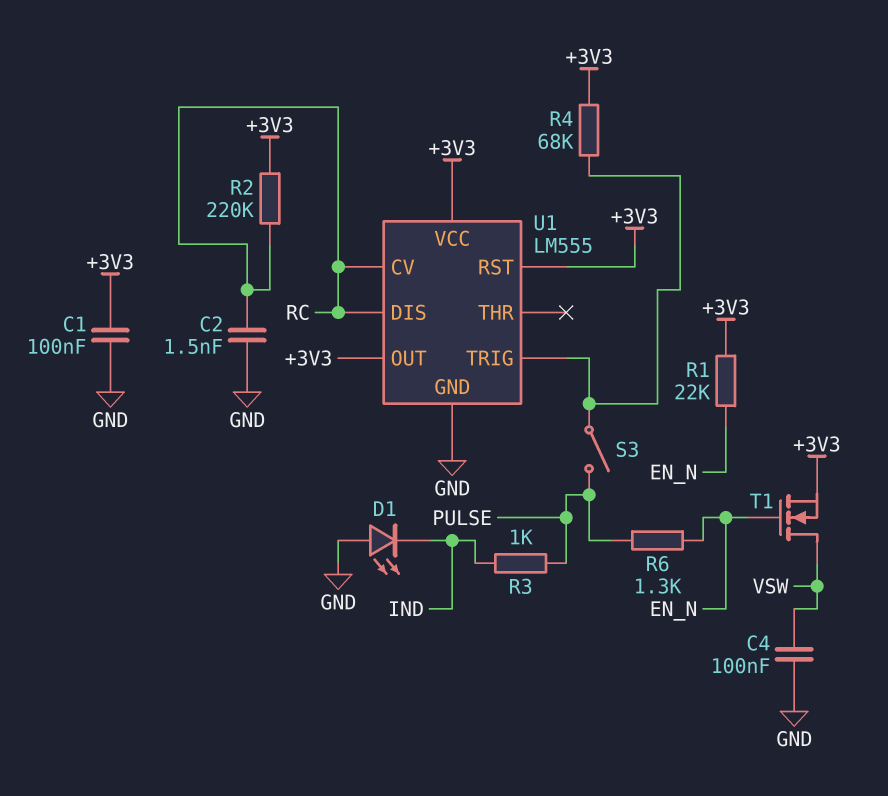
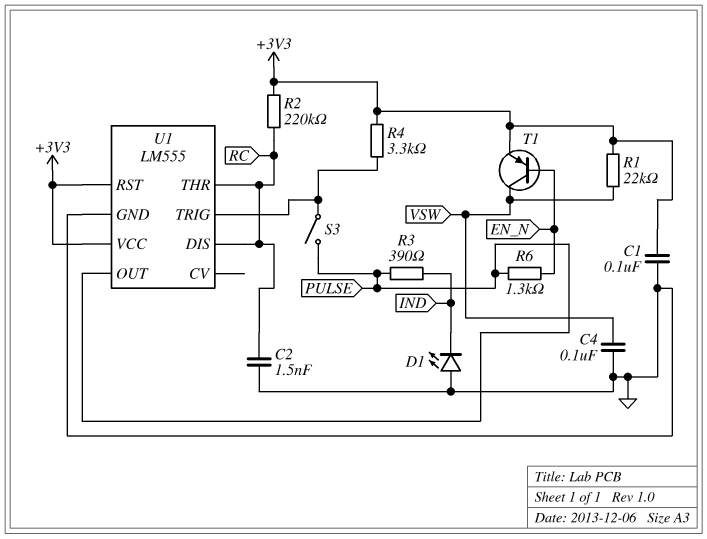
R1: 22k (+3V3, EN_N) -> 22k (+3V3, VSW)
R3: 1k (IND, PULSE) -> 390 (IND, PULSE)
R4: 68k (+3V3, U1/TRIG) -> 3.3k (+3V3, U1/TRIG)
T1: NMOS (G EN_N, D VSW, S +3V3) -> PNP (B EN_N, C VSW, E +3V3)
U1 pin CV: RC -> none
U1 pin OUT: +3V3 -> PULSE
U1 pin THR: none -> RC

